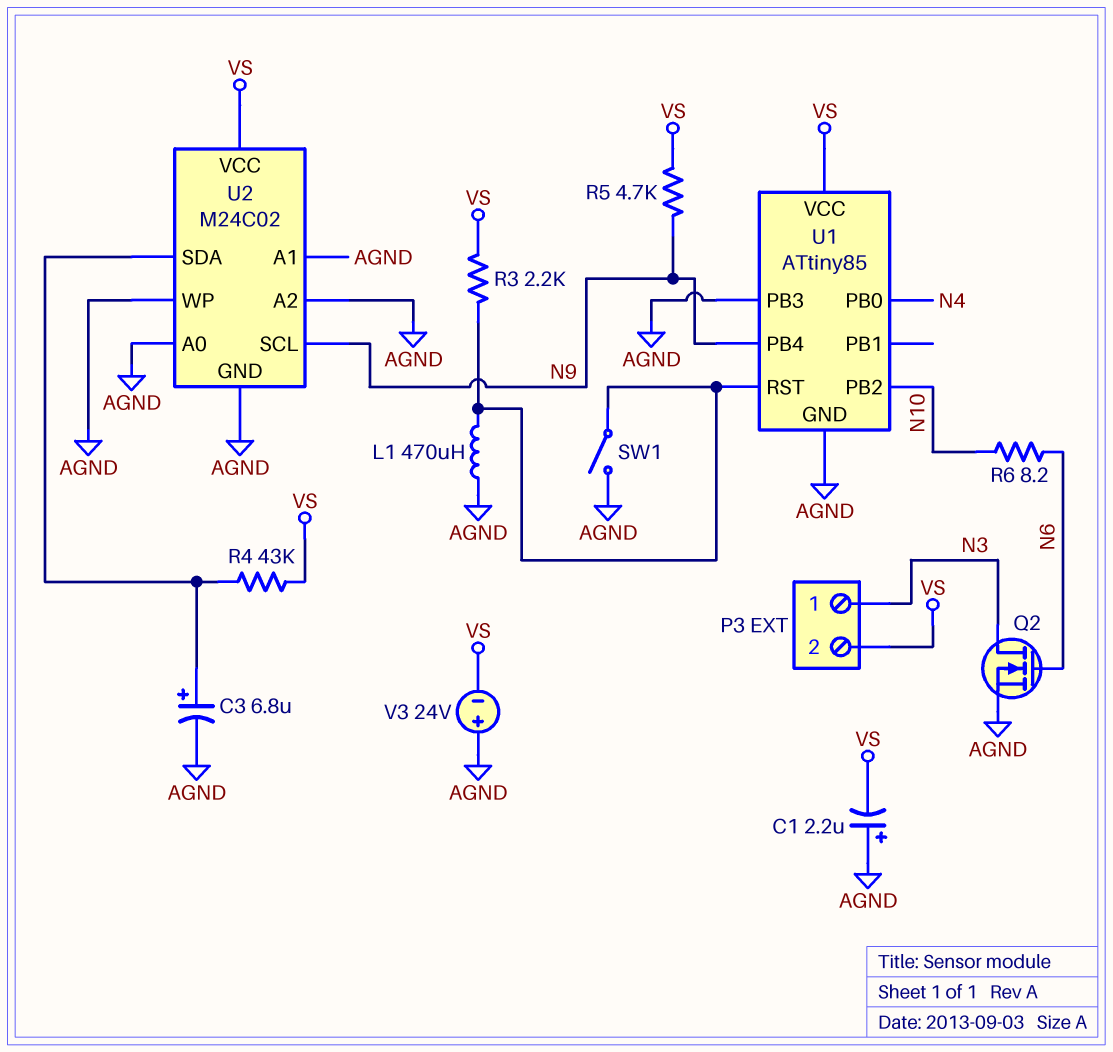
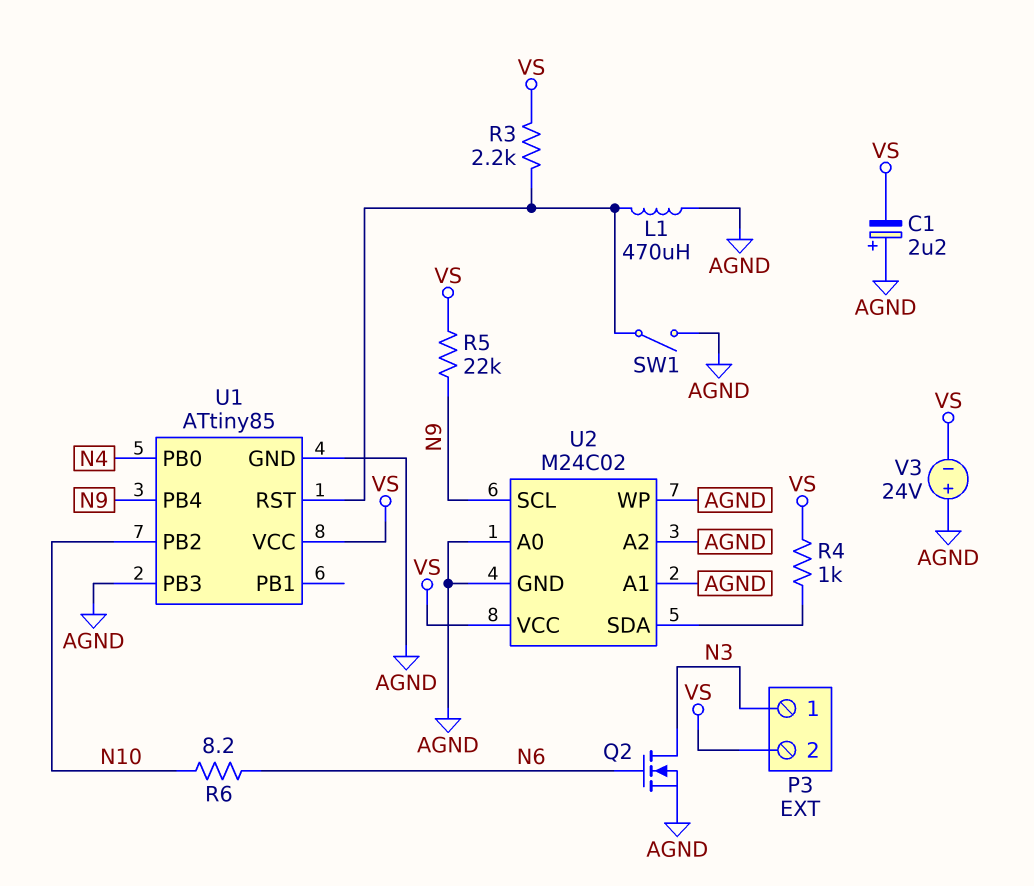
C3: 6.8uF (plus U2/SDA, minus AGND) -> none
R4: 43k (U2/SDA, VS) -> 1k (U2/SDA, VS)
R5: 4.7k (N9, VS) -> 22k (N9, VS)

